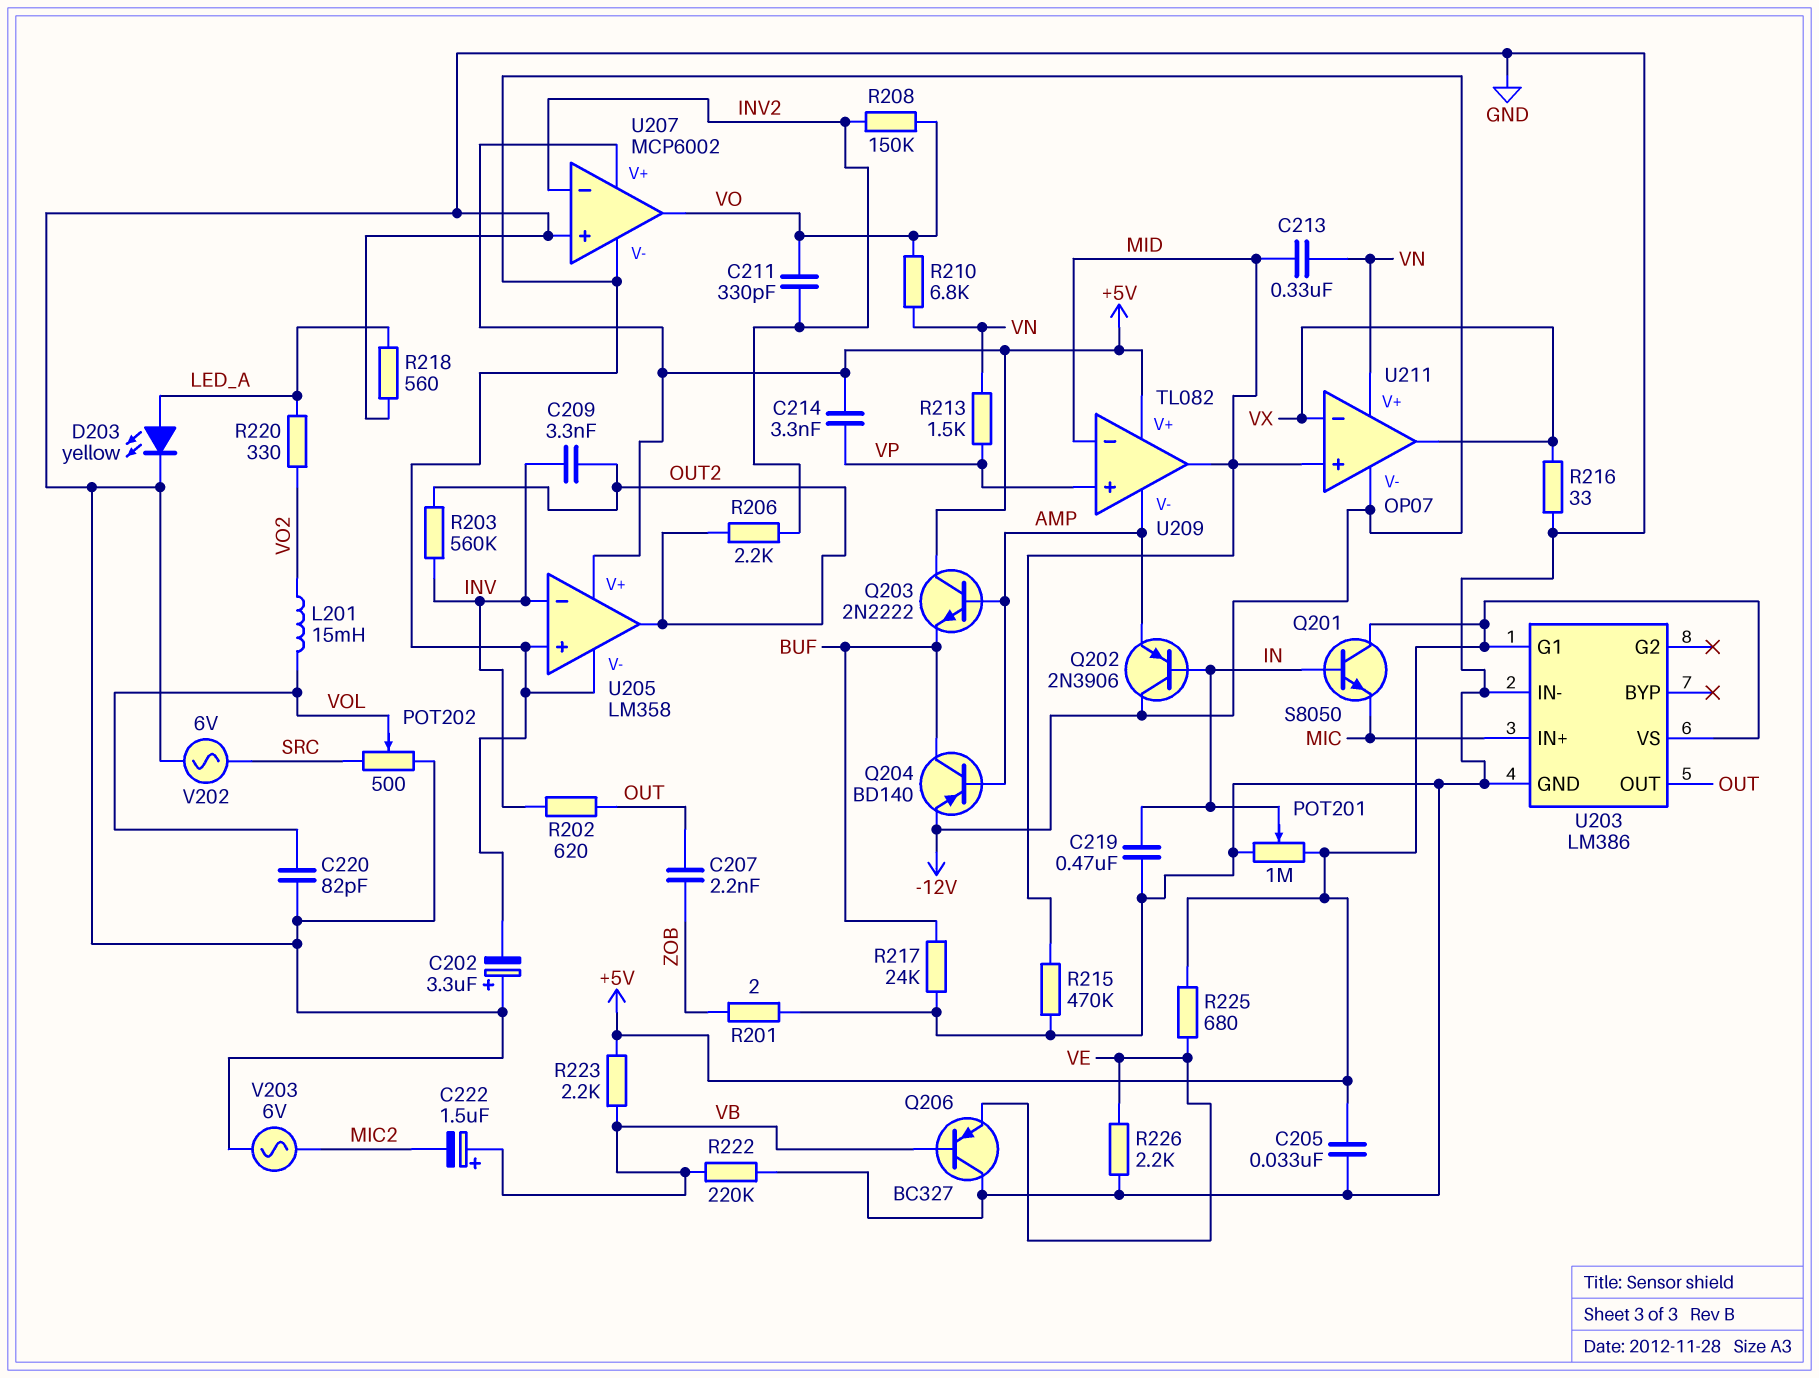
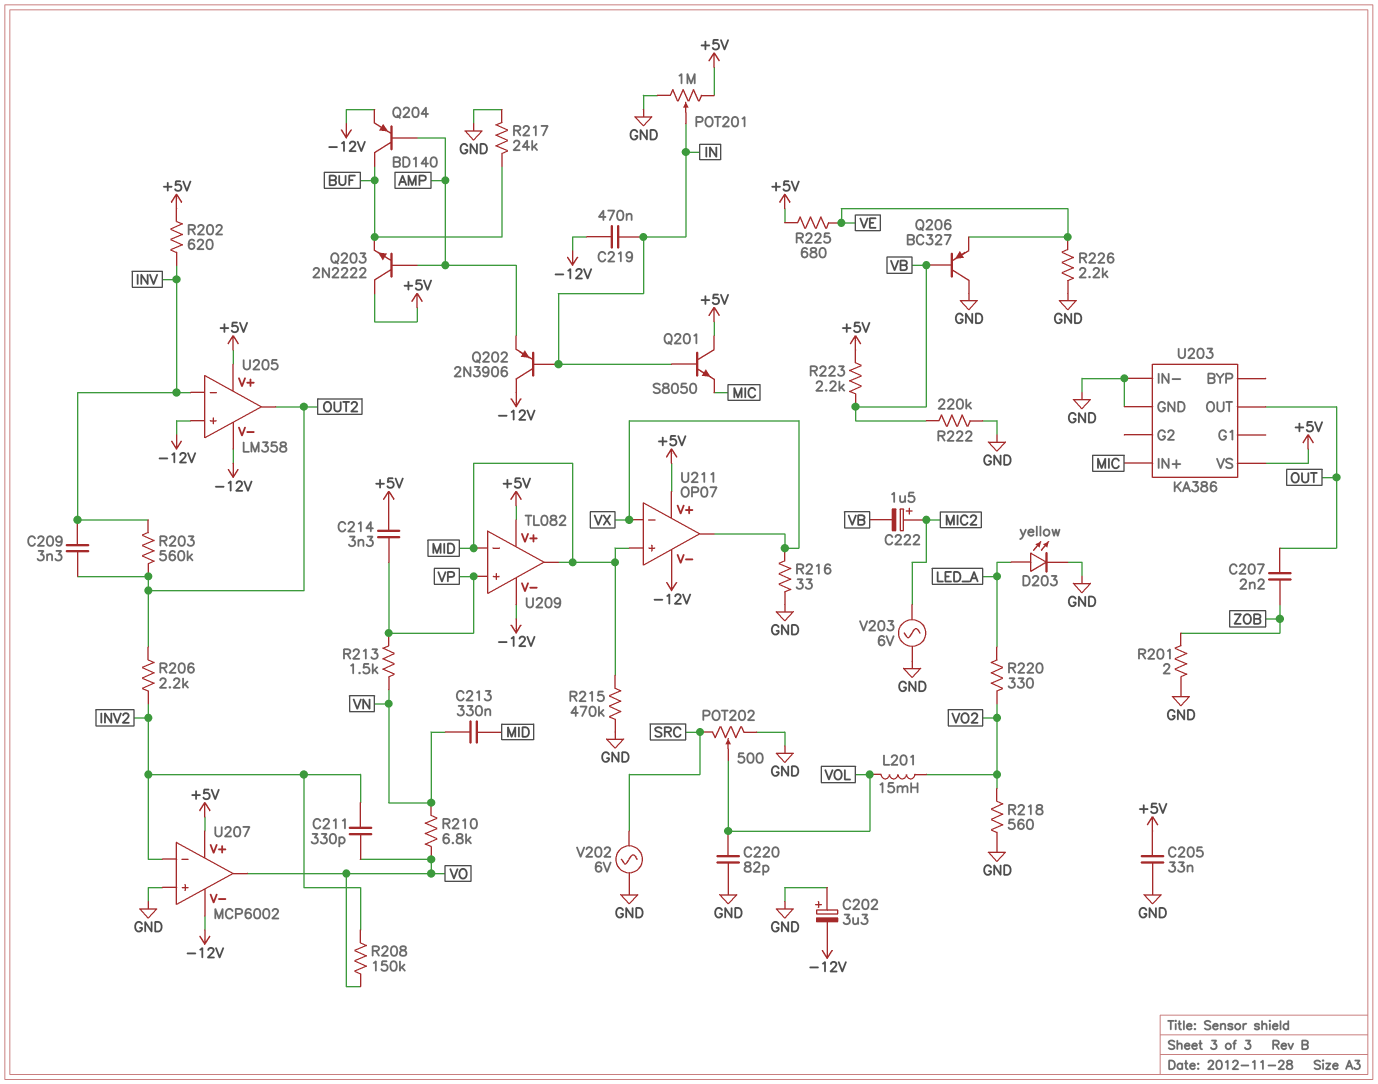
C219: 470nF (GND, IN) -> 470nF (-12V, IN)
C222: 1.5uF (plus VB, minus MIC2) -> 1.5uF (plus MIC2, minus VB)
R202: 620 (INV, OUT) -> 620 (+5V, INV)
R218: 560 (GND, LED_A) -> 560 (GND, VO2)
U203: LM386 -> KA386
U203 pin G1: +5V -> none
U209 pin V-: AMP -> -12V
U211 pin V+: VN -> +5V

